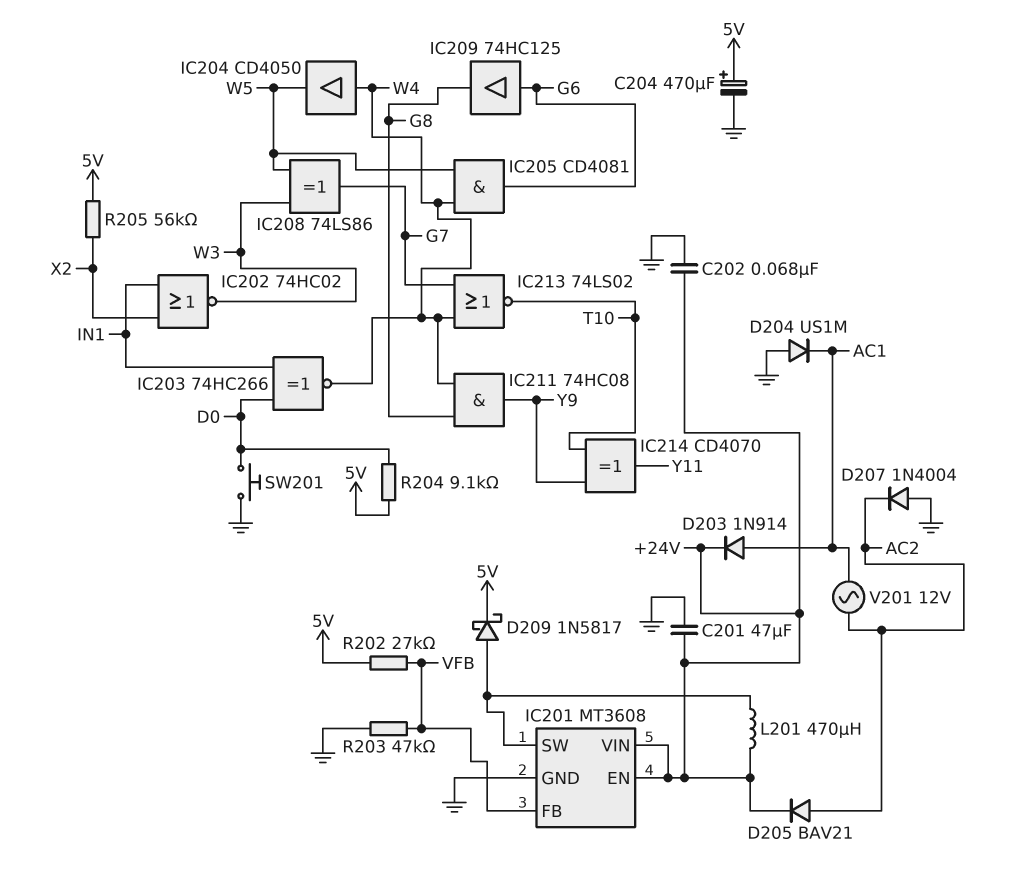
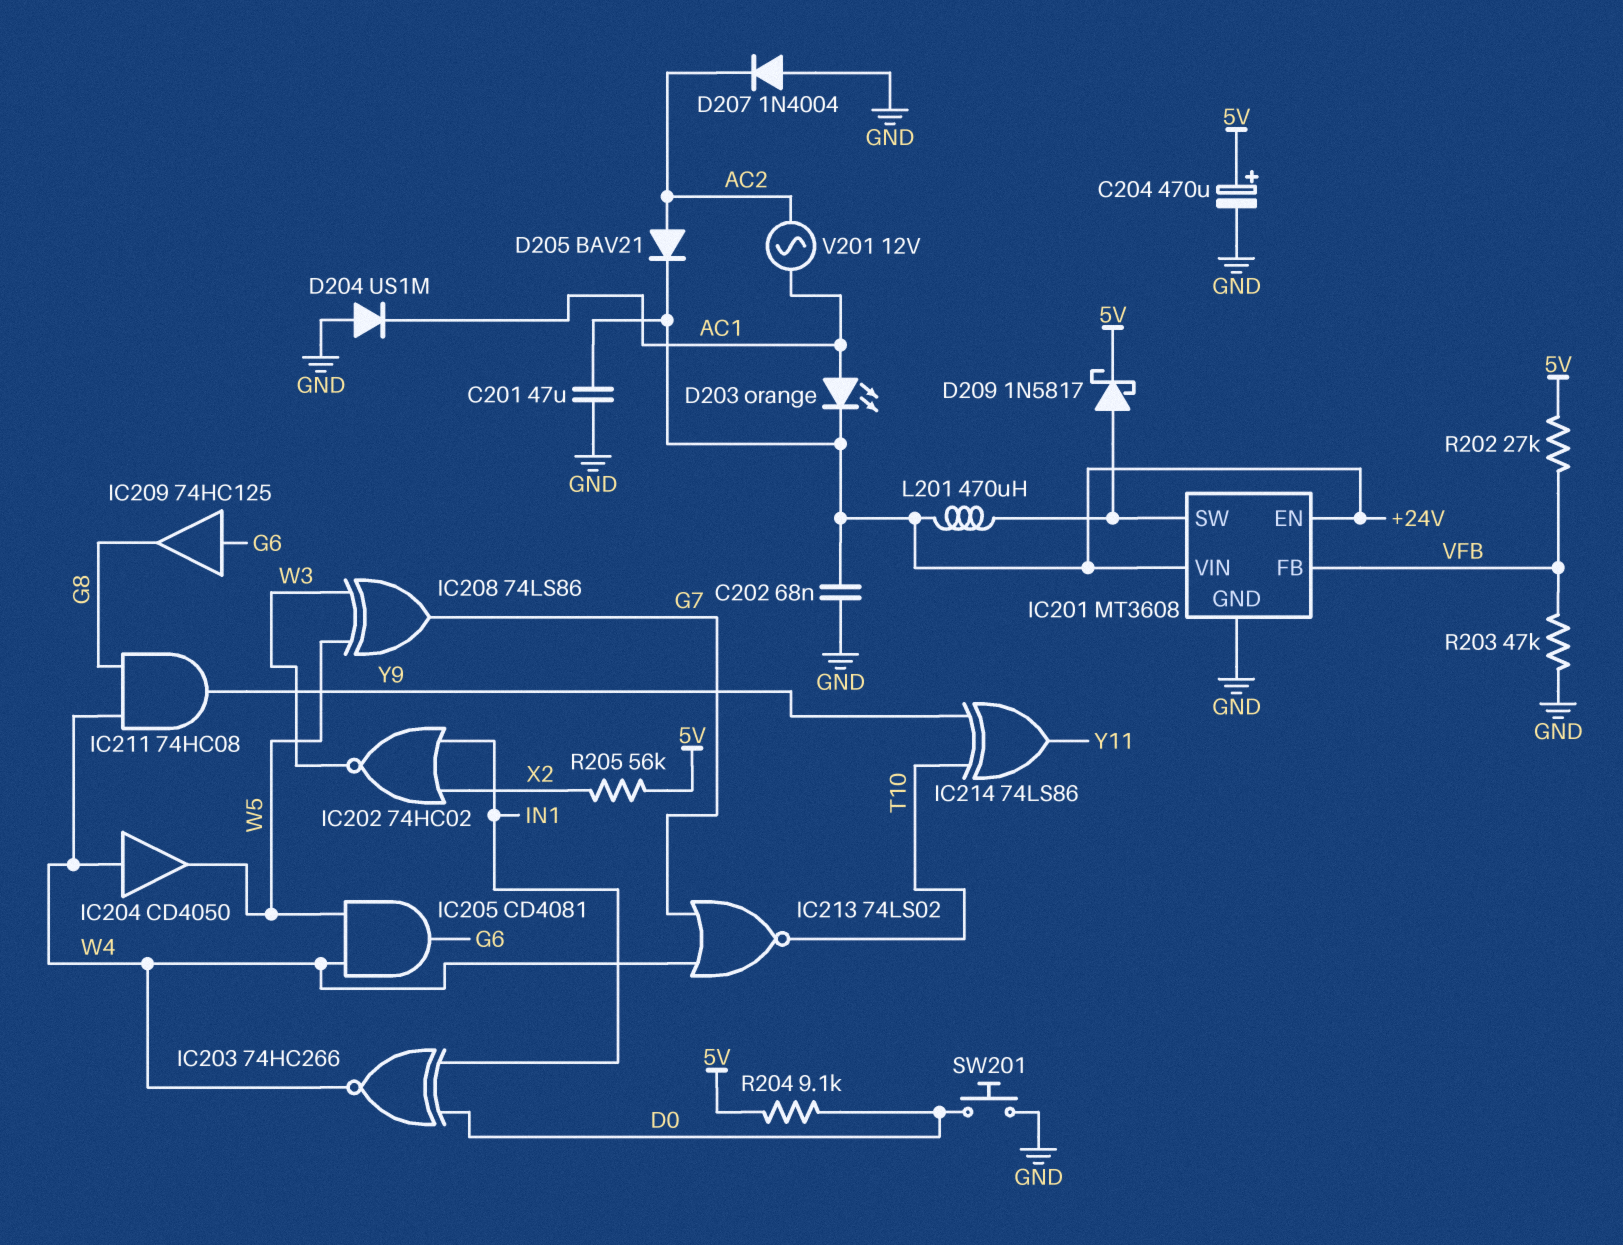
D203: diode 1N914 (A AC1, K +24V) -> LED orange (A AC1, K +24V)
IC214: XOR CD4070 (in T10, in Y9, out Y11) -> XOR 74LS86 (in T10, in Y9, out Y11)

